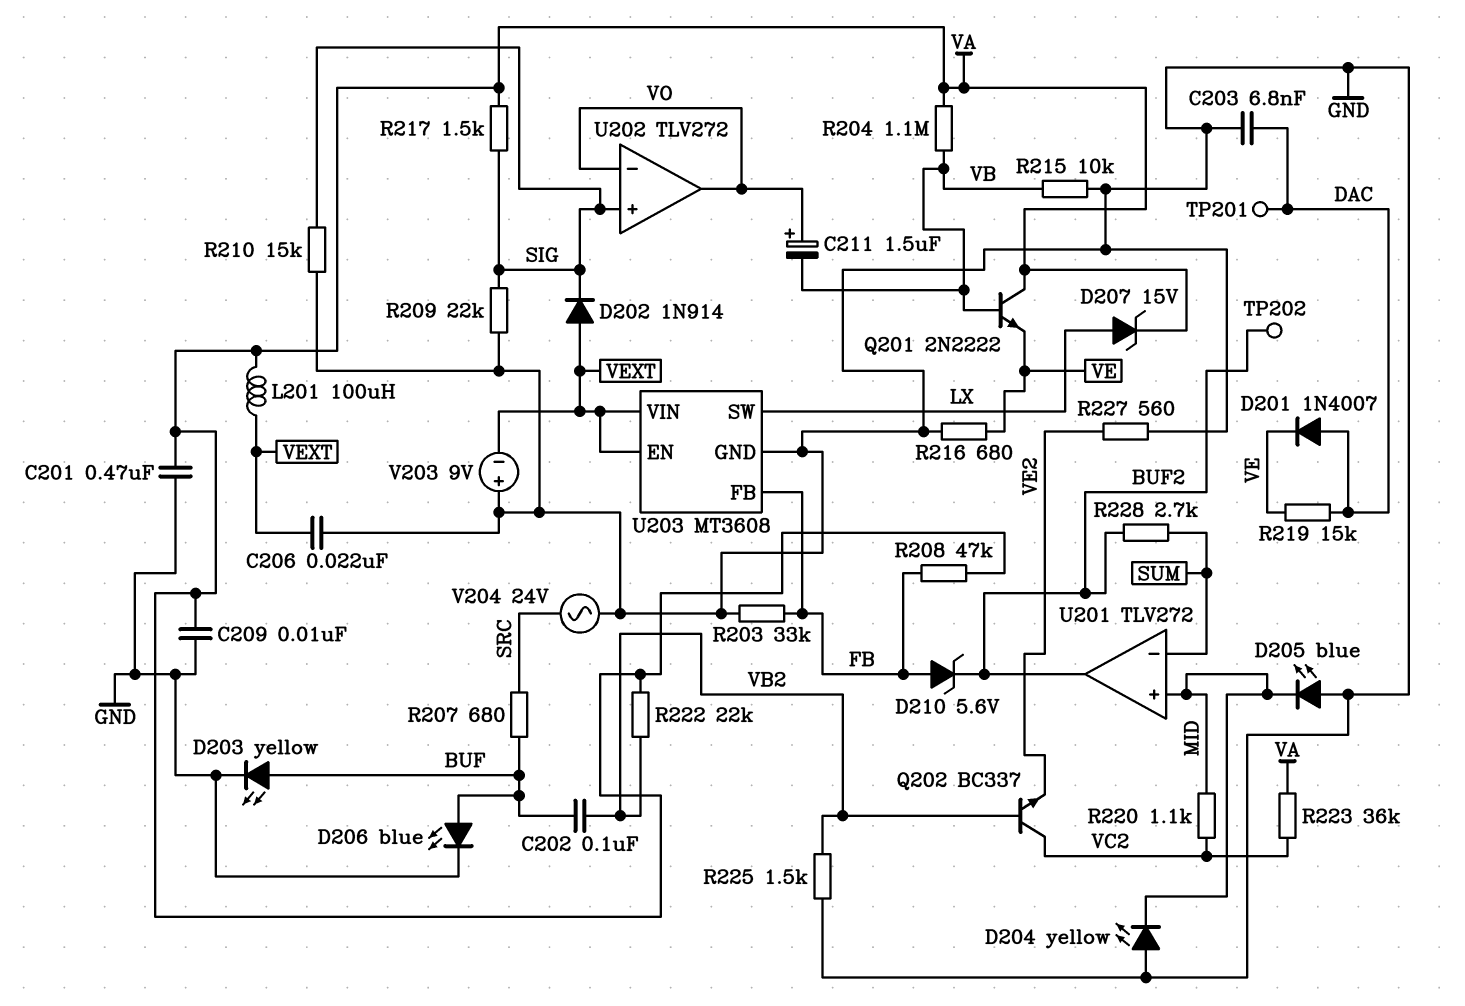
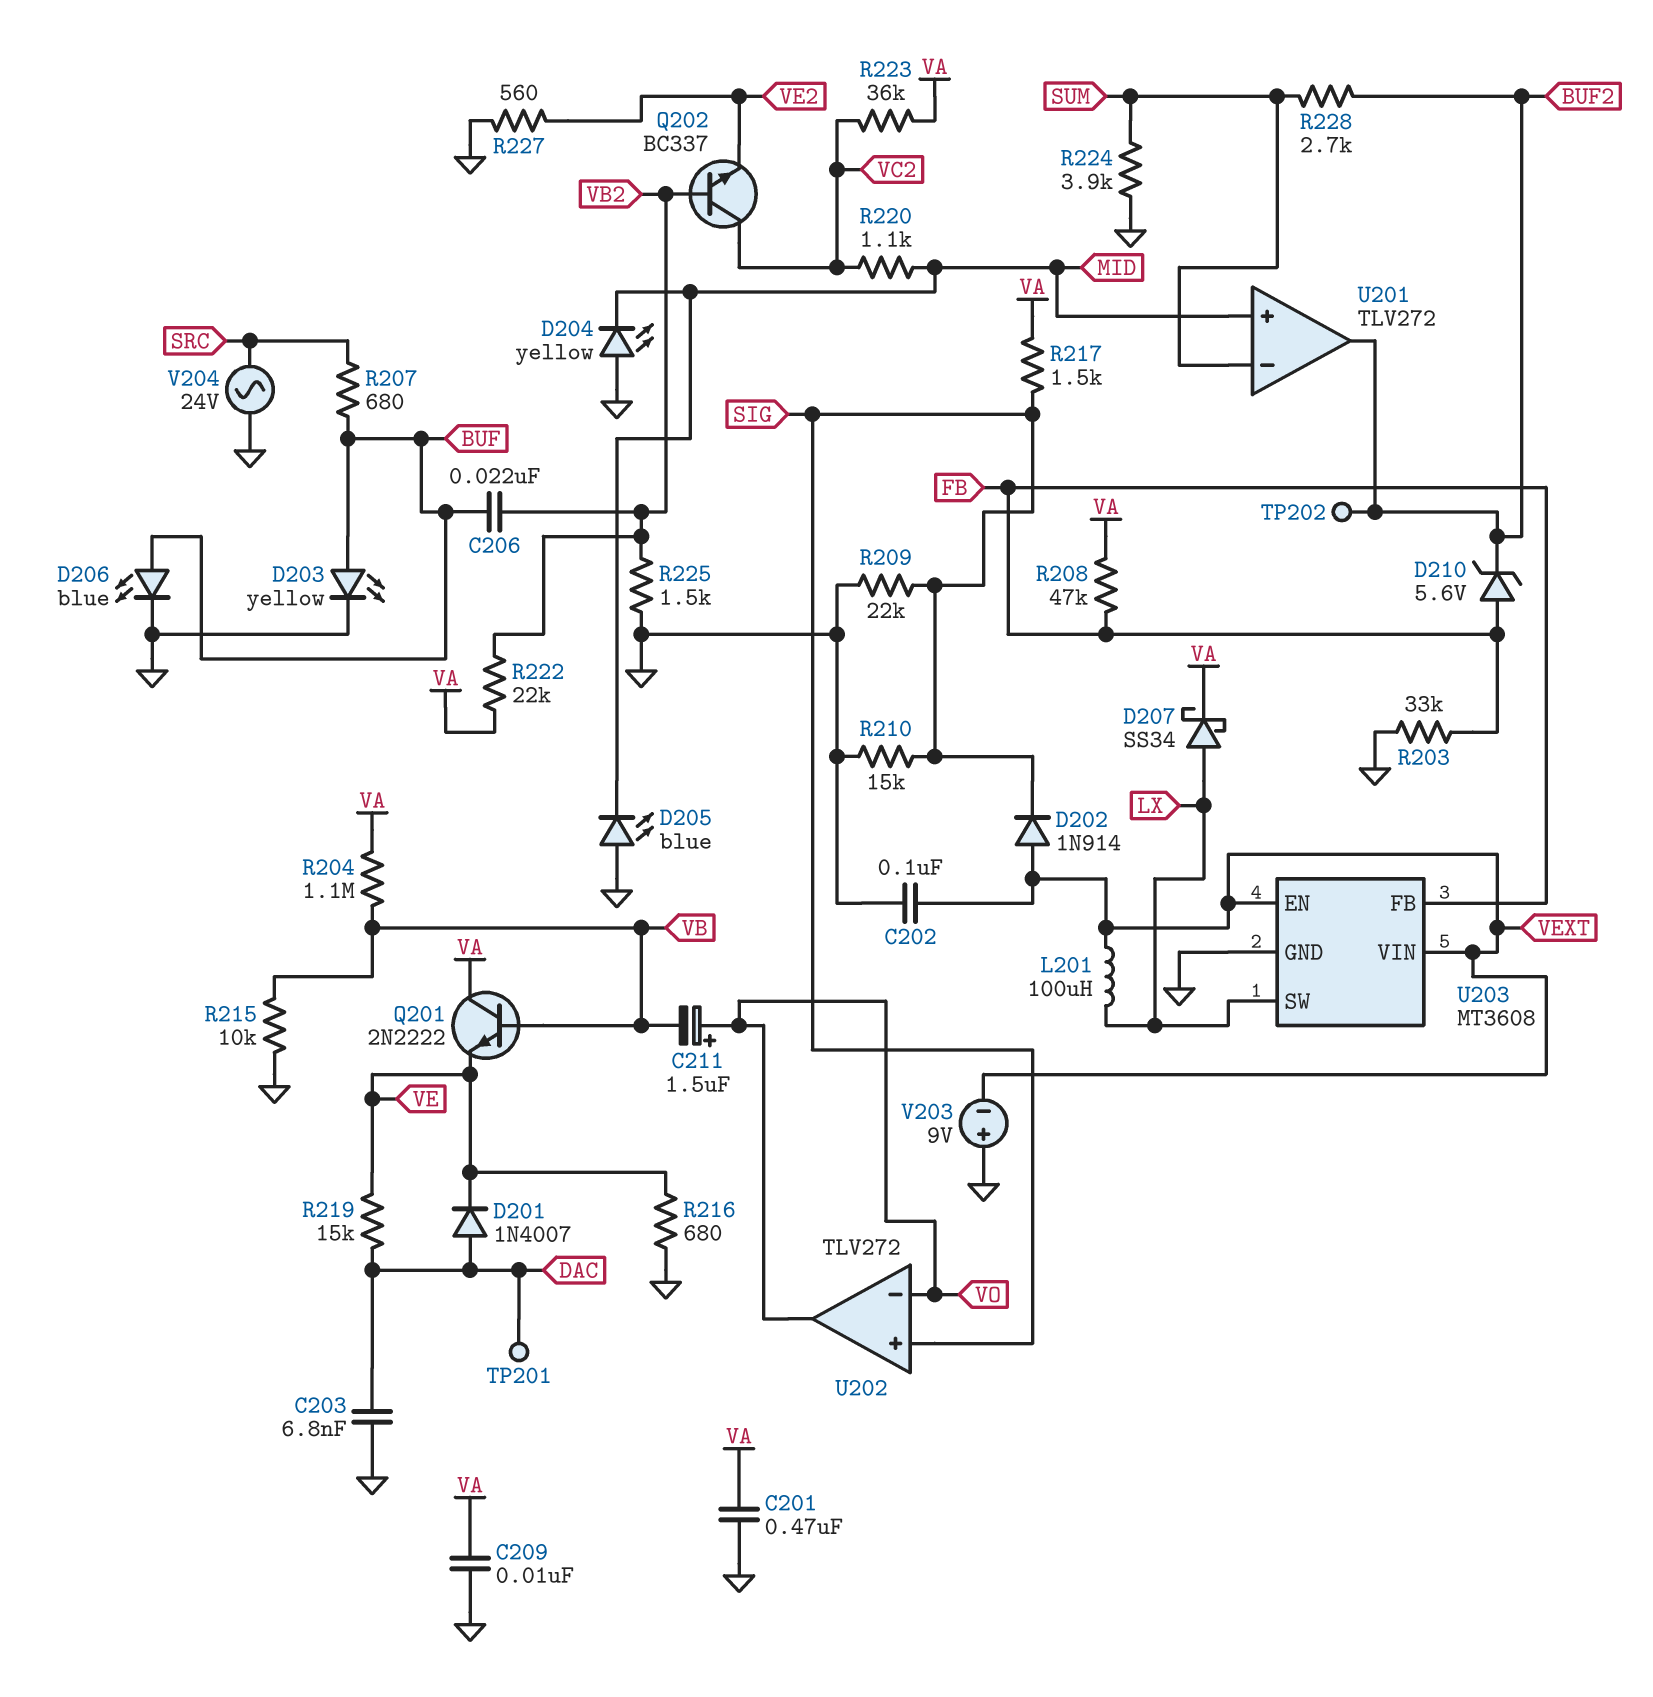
C202: 100nF (BUF, VB2) -> 100nF (GND, VEXT)
C206: 22nF (GND, VEXT) -> 22nF (BUF, VB2)
D207: zener 15V (A LX, K VA) -> schottky SS34 (A LX, K VA)
L201: 100uH (VA, VEXT) -> 100uH (LX, VEXT)
R224: none -> 3.9k (GND, SUM)

